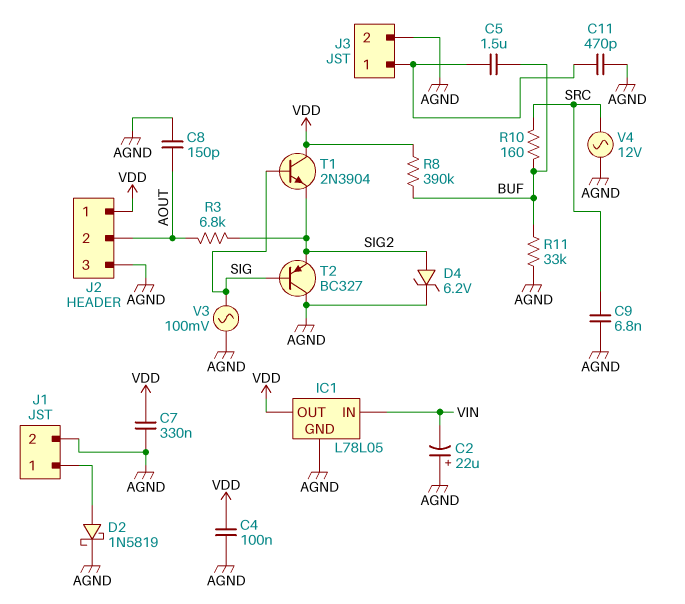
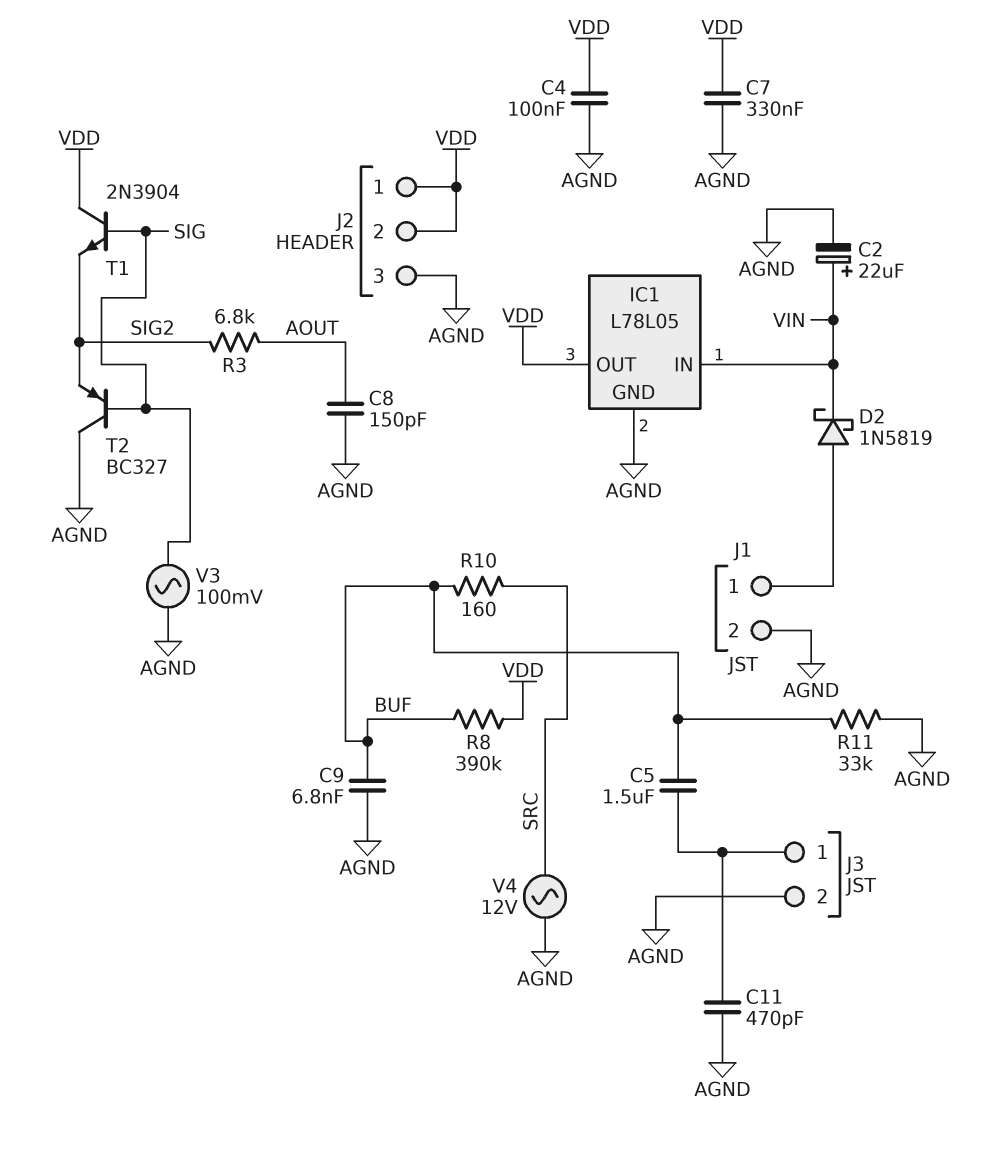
C2: 22uF (plus AGND, minus VIN) -> 22uF (plus VIN, minus AGND)
C9: 6.8nF (AGND, SRC) -> 6.8nF (AGND, BUF)
D2: schottky 1N5819 (A J1/1, K AGND) -> schottky 1N5819 (A J1/1, K VIN)
D4: zener 6.2V (A SIG2, K AGND) -> none
J2 pin 2: AOUT -> VDD

